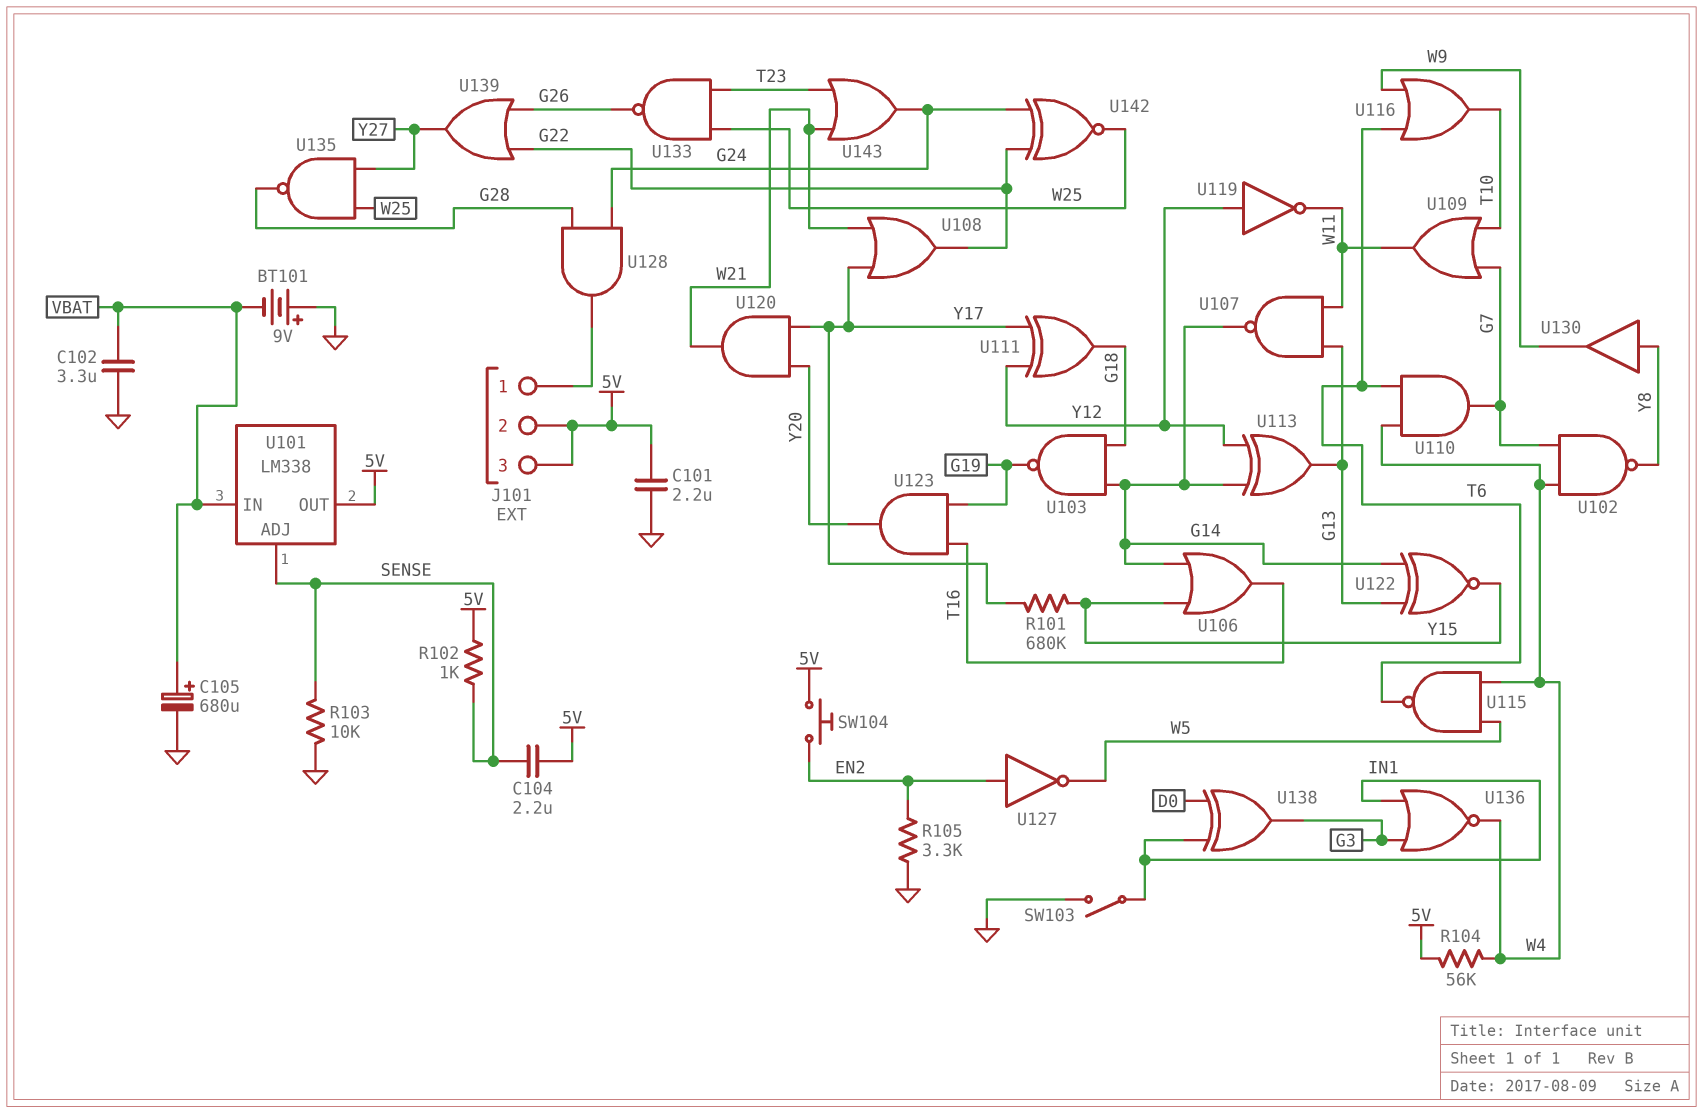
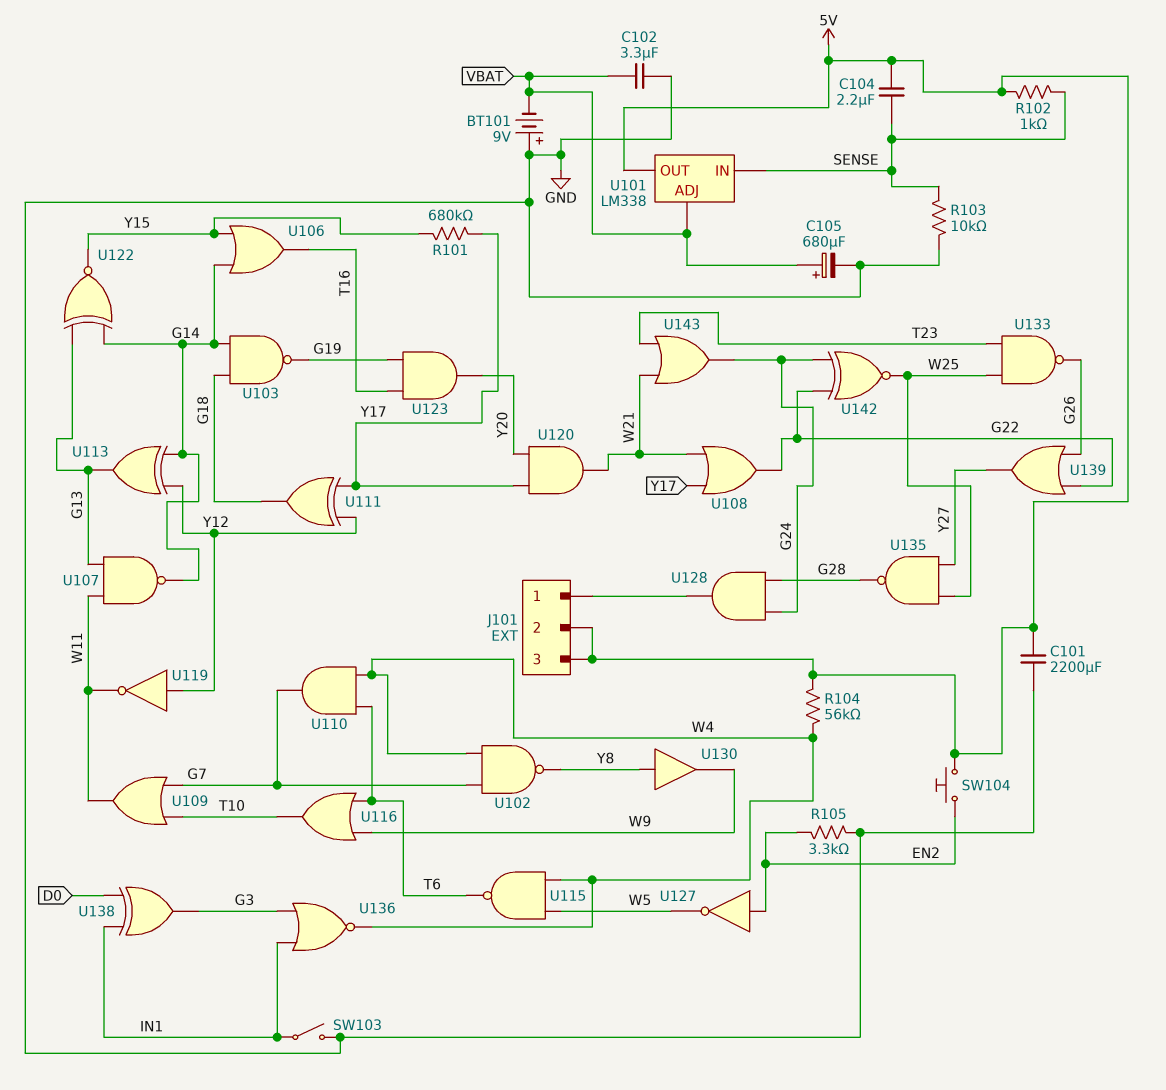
C101: 2.2uF (5V, GND) -> 2200uF (5V, GND)
U101 pin ADJ: SENSE -> VBAT
U101 pin IN: VBAT -> SENSE

